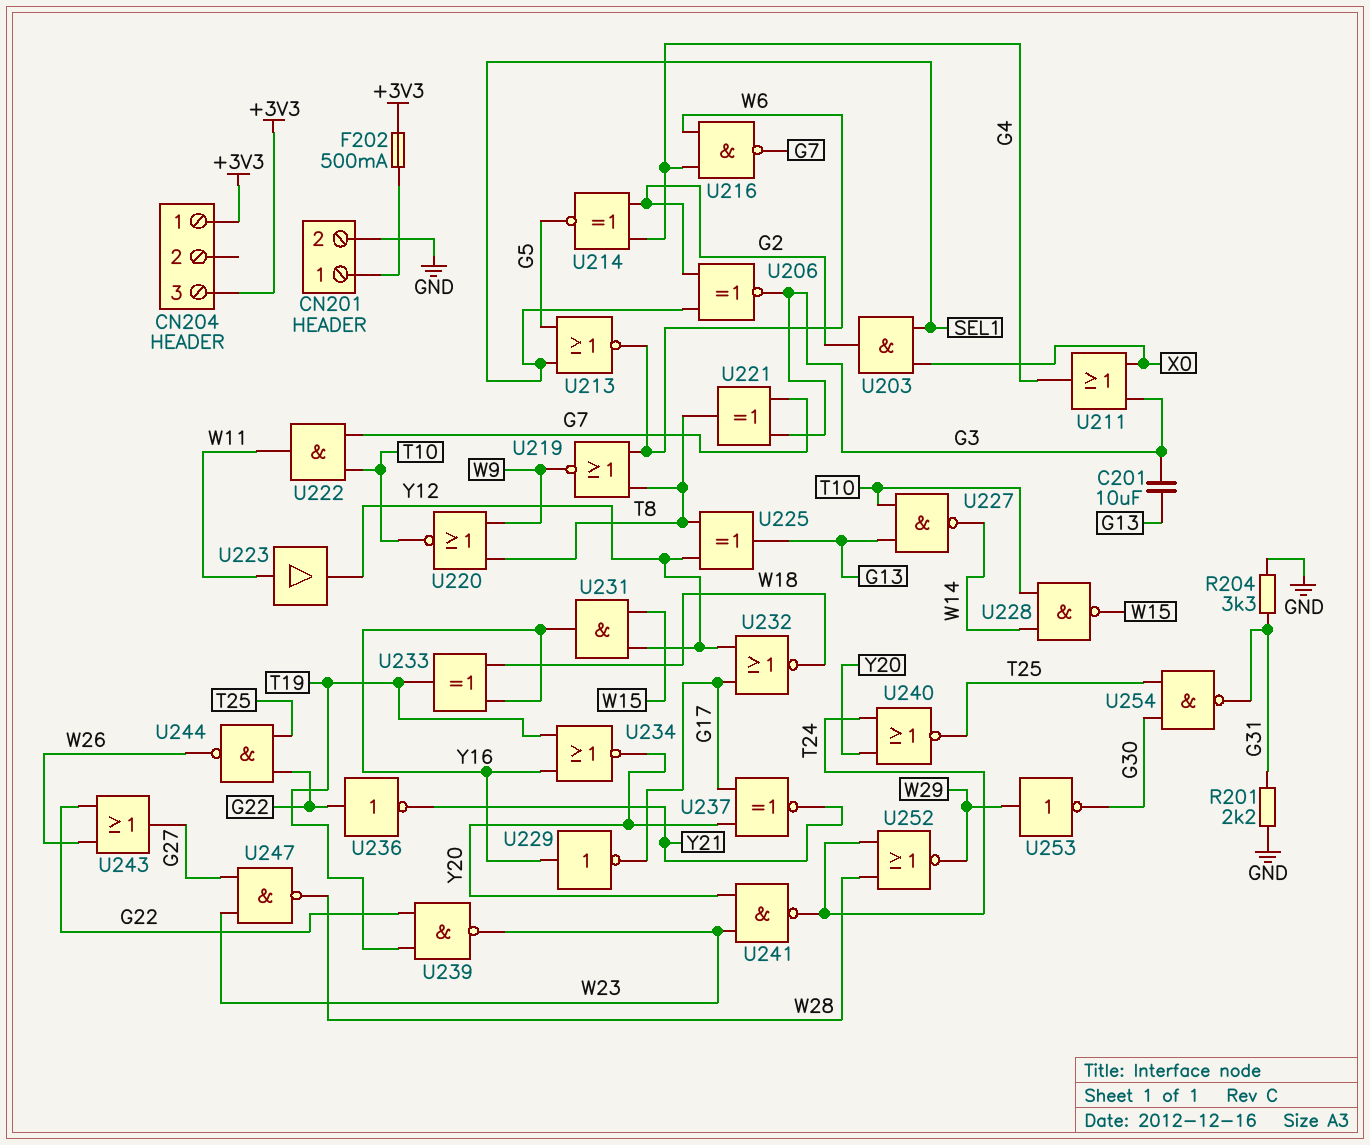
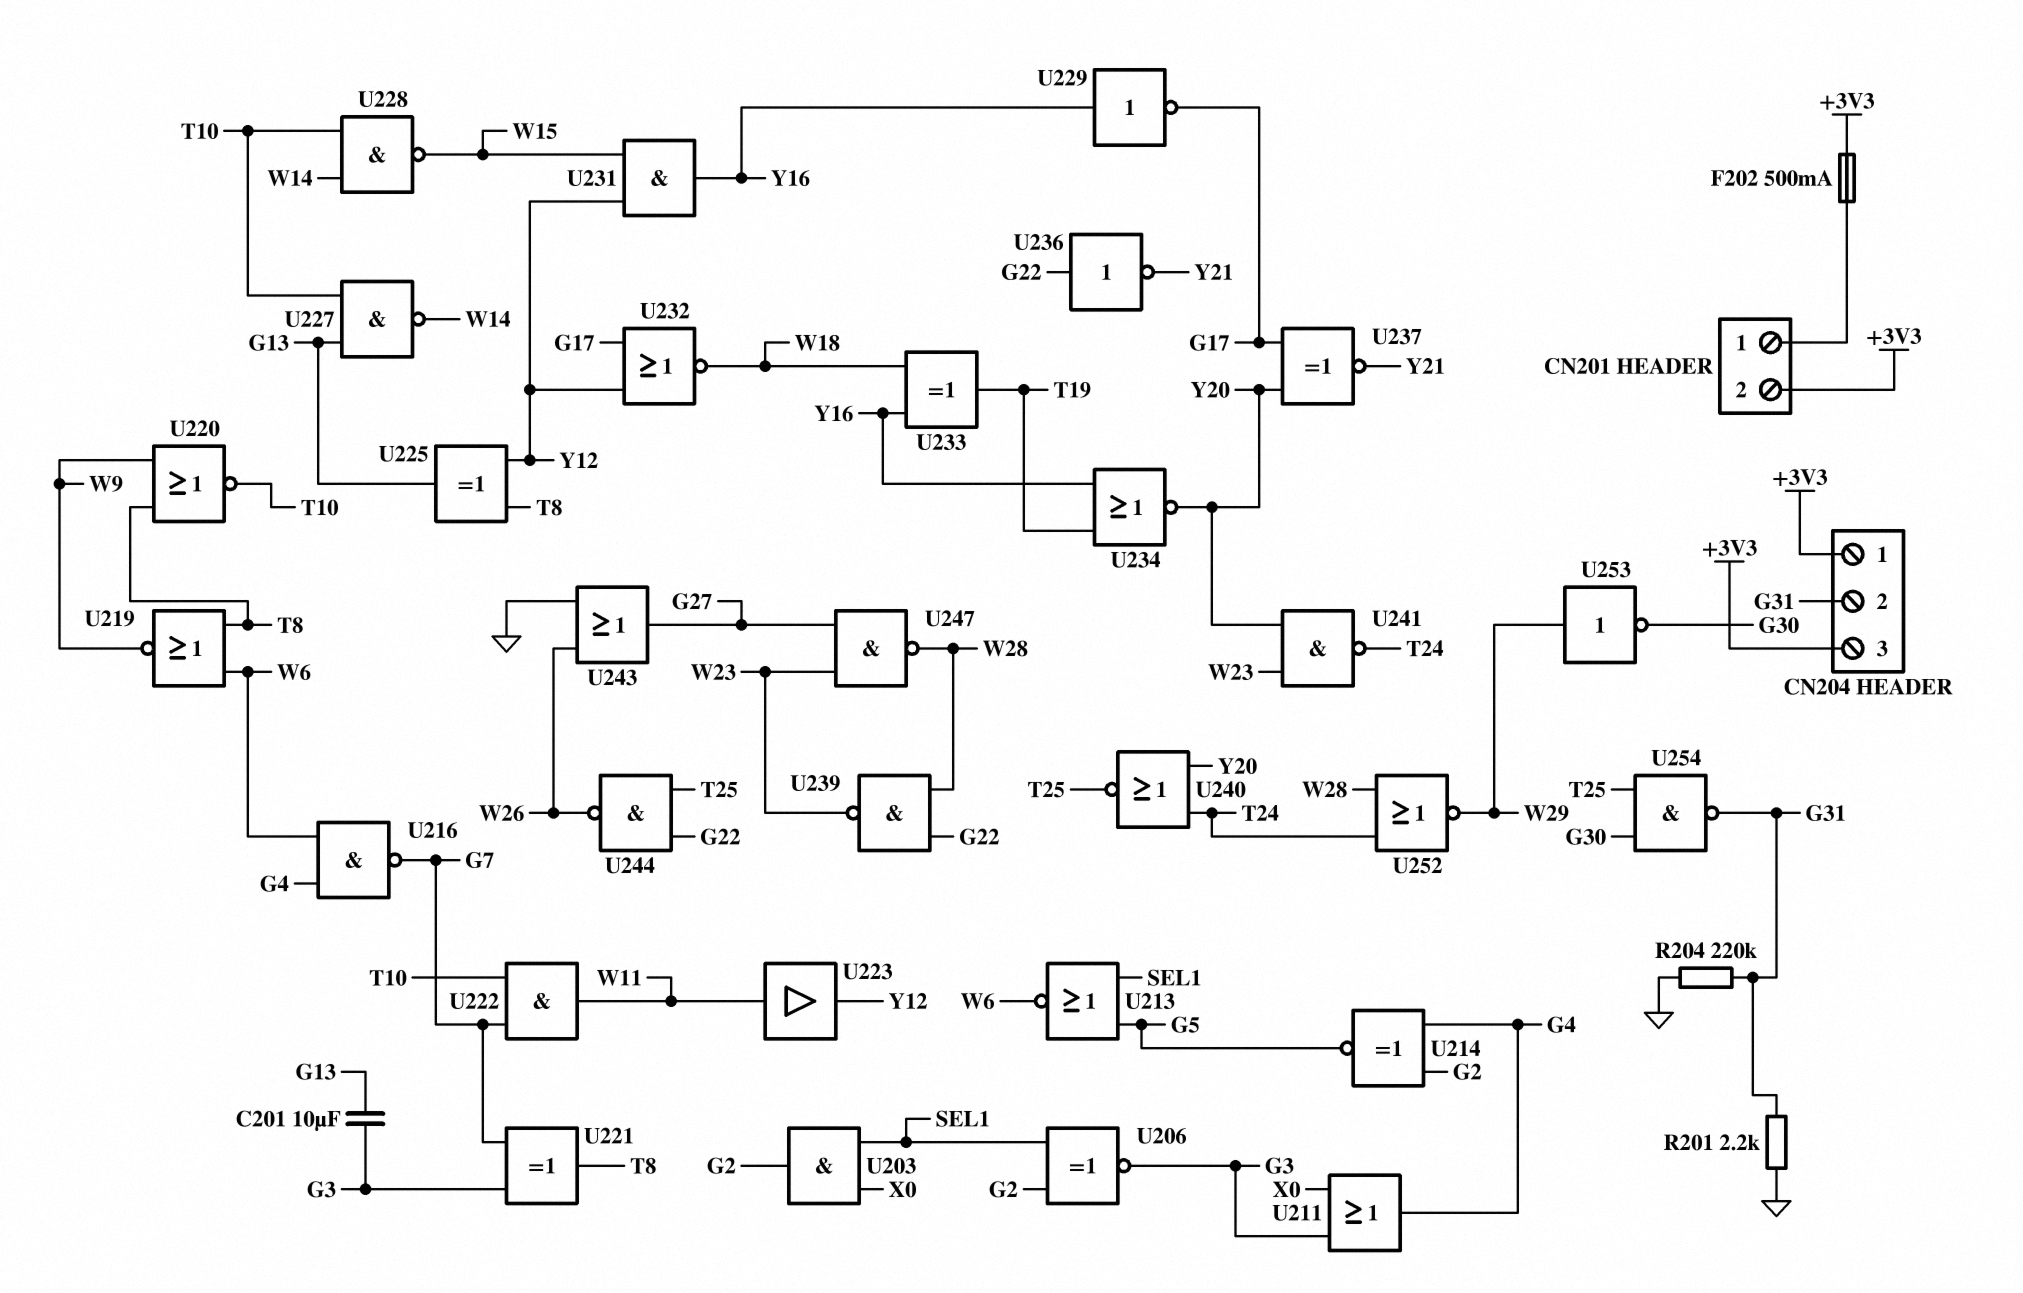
CN201 pin 2: GND -> +3V3
CN204 pin 2: none -> G31
R204: 3.3k (G31, GND) -> 220k (G31, GND)
U239: NAND (in G22, in T19, out W23) -> NAND (in G22, in W28, out W23)
U243: OR (in G22, in W26, out G27) -> OR (in GND, in W26, out G27)

